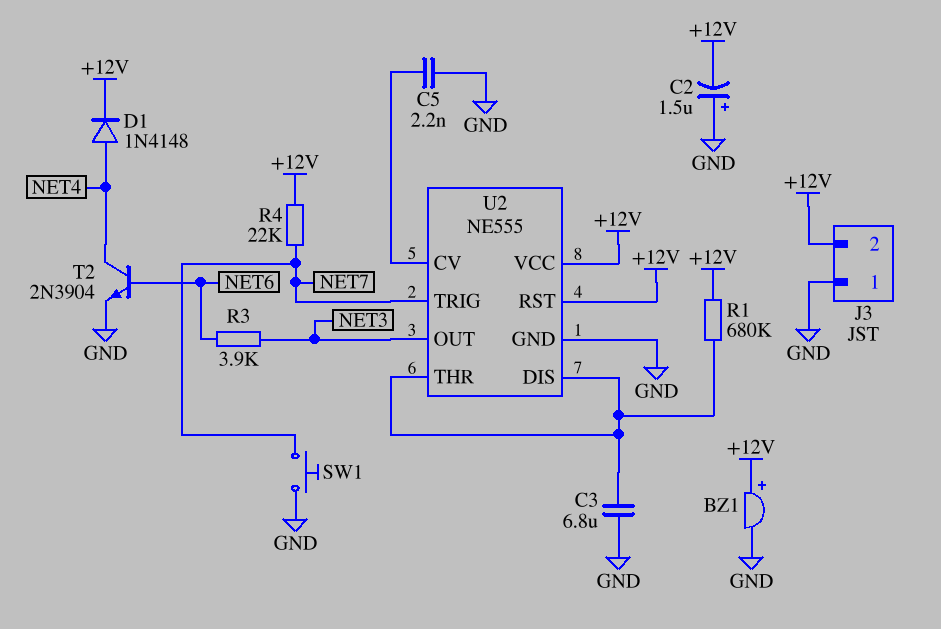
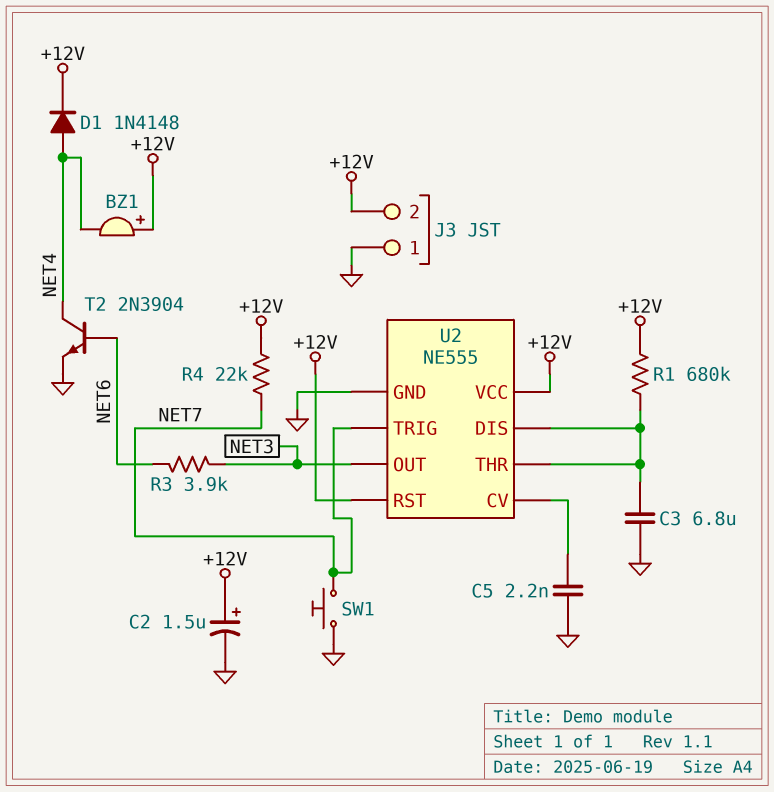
BZ1: buzzer (plus +12V, minus GND) -> buzzer (plus +12V, minus NET4)
C2: 1.5uF (plus GND, minus +12V) -> 1.5uF (plus +12V, minus GND)

